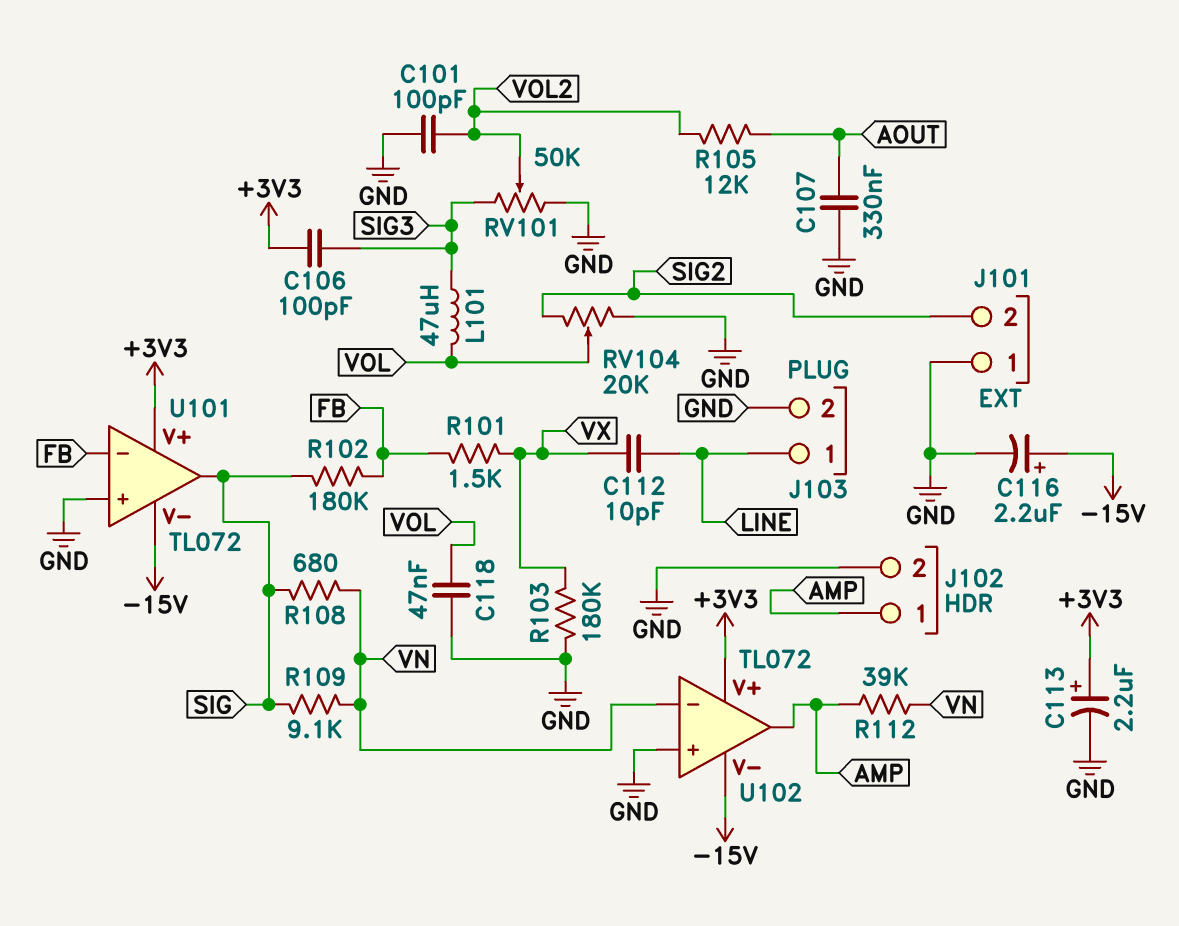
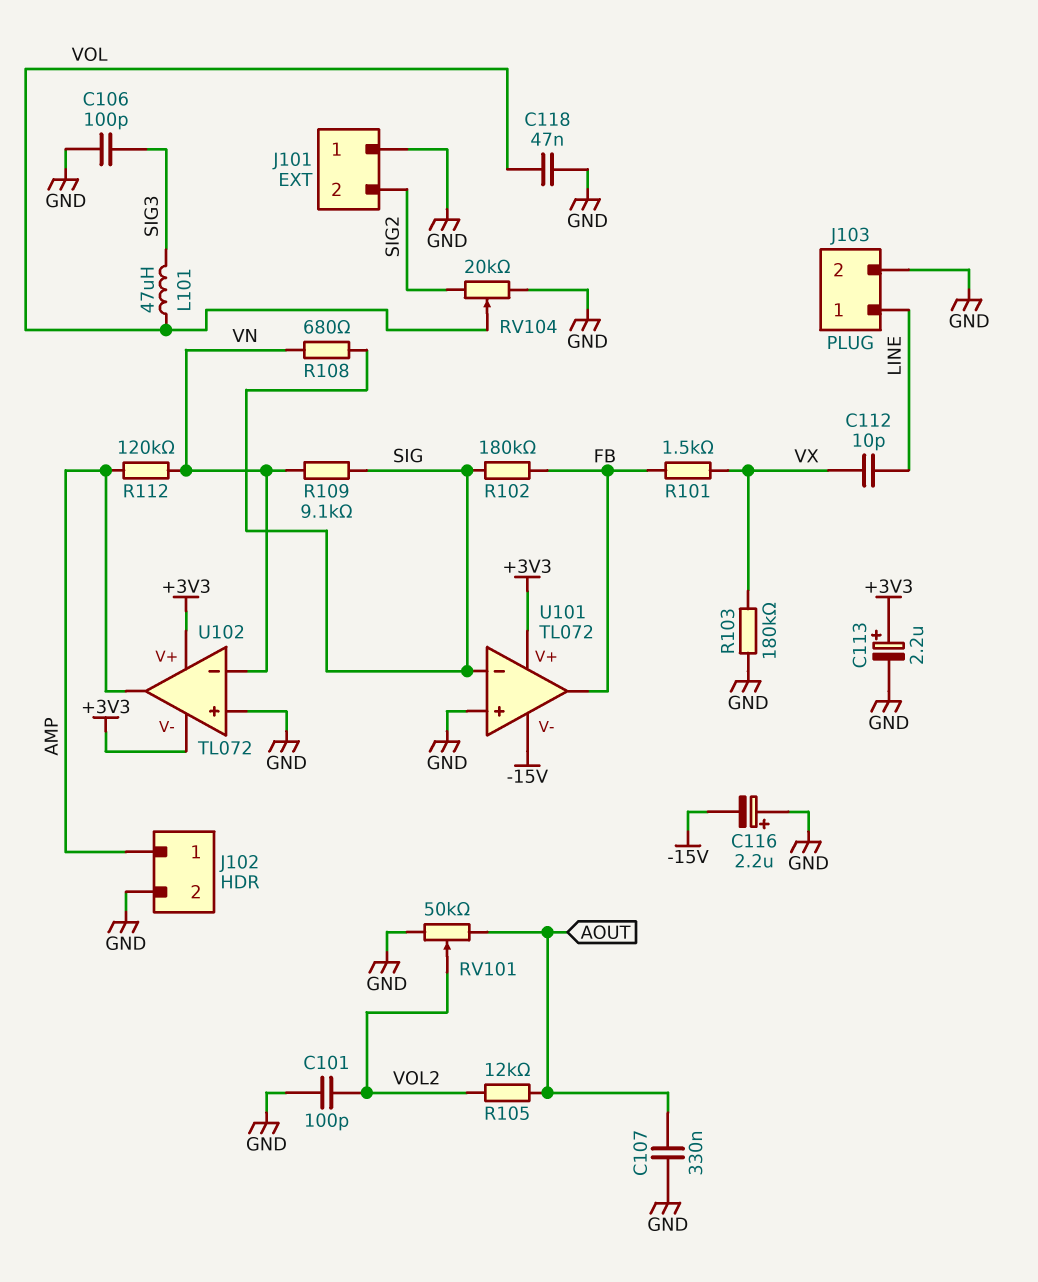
C106: 100pF (+3V3, SIG3) -> 100pF (GND, SIG3)
C116: 2.2uF (plus -15V, minus GND) -> 2.2uF (plus GND, minus -15V)
R112: 39k (AMP, VN) -> 120k (AMP, VN)
RV101: 50k (GND, SIG3, wiper VOL2) -> 50k (AOUT, GND, wiper VOL2)
U101 pin in-: FB -> SIG
U101 pin out: SIG -> FB
U102 pin V-: -15V -> +3V3

